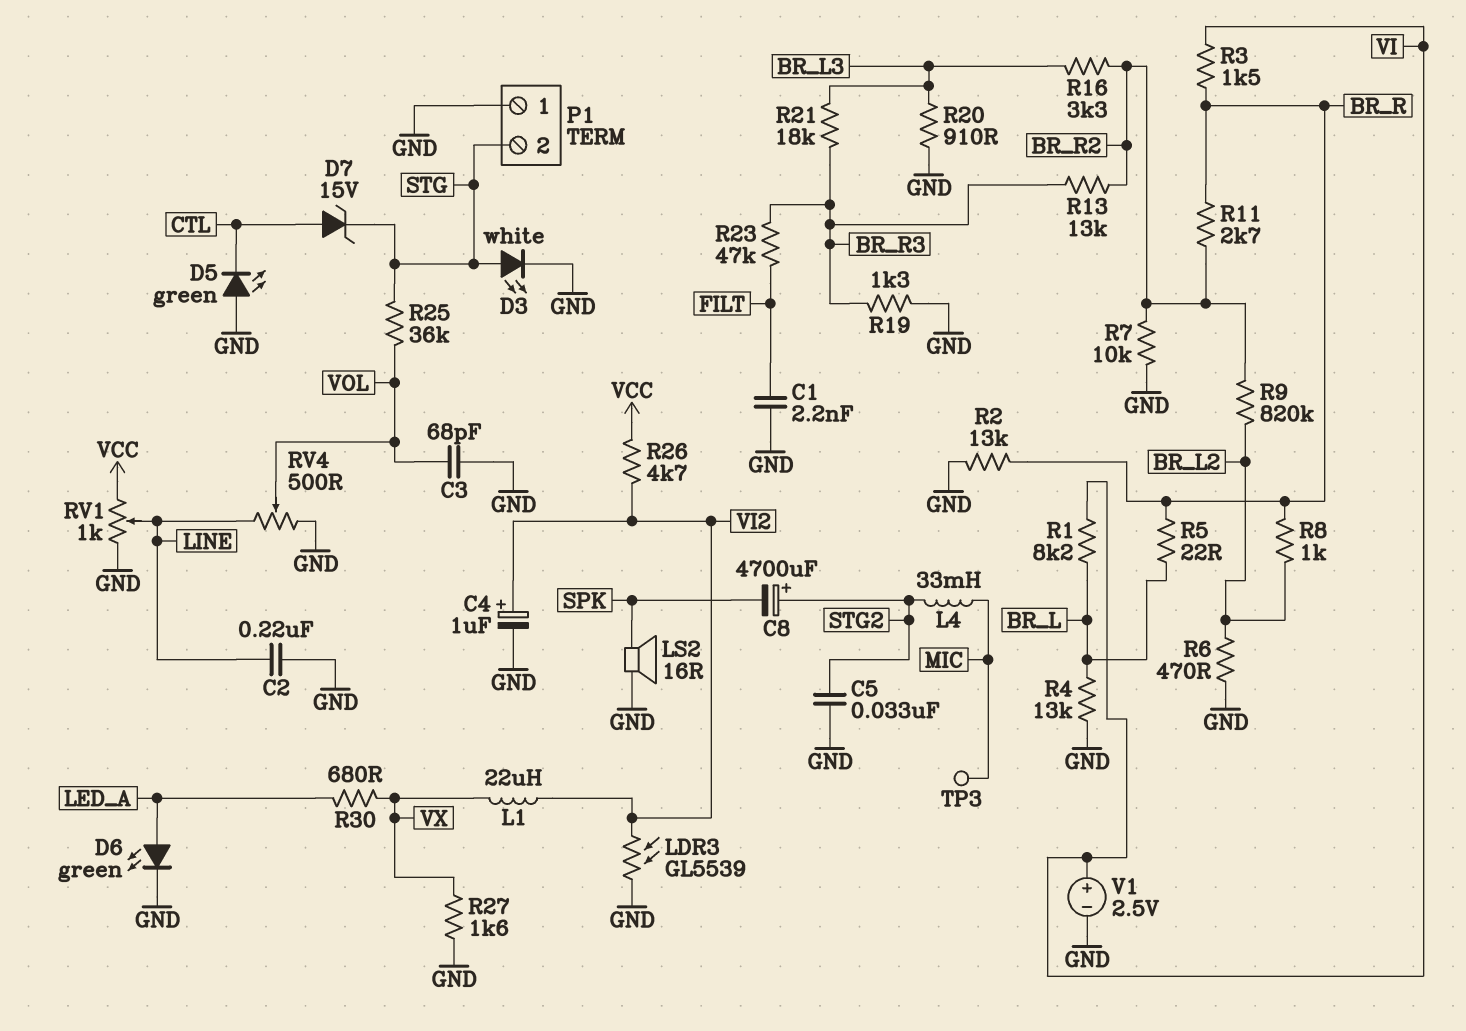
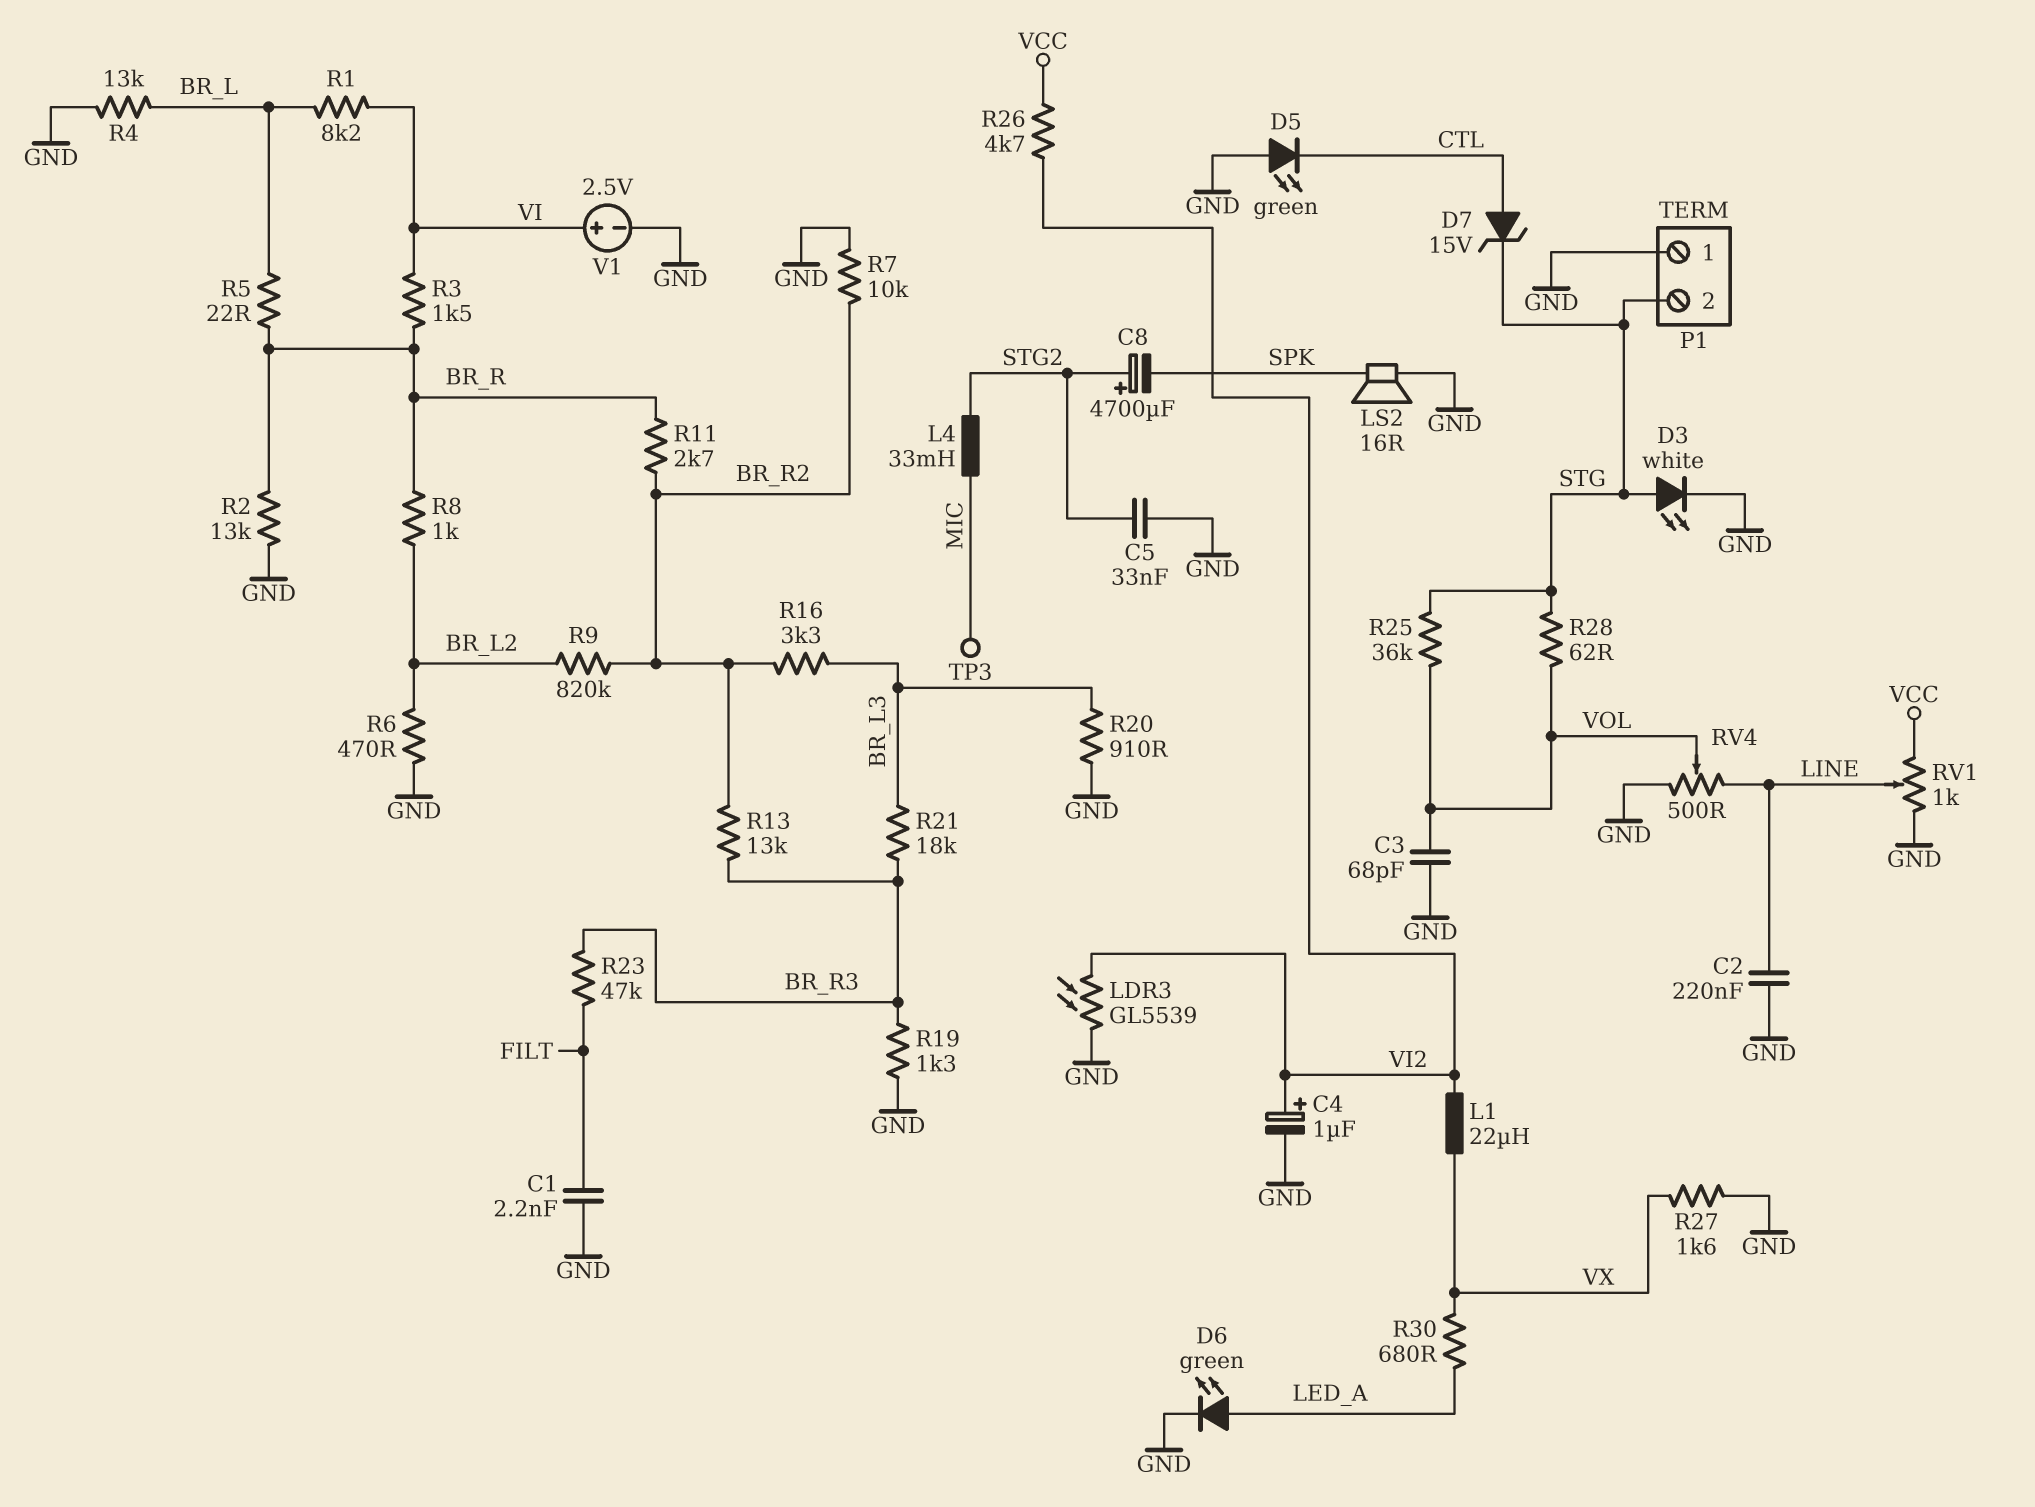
R28: none -> 62 (STG, VOL)

